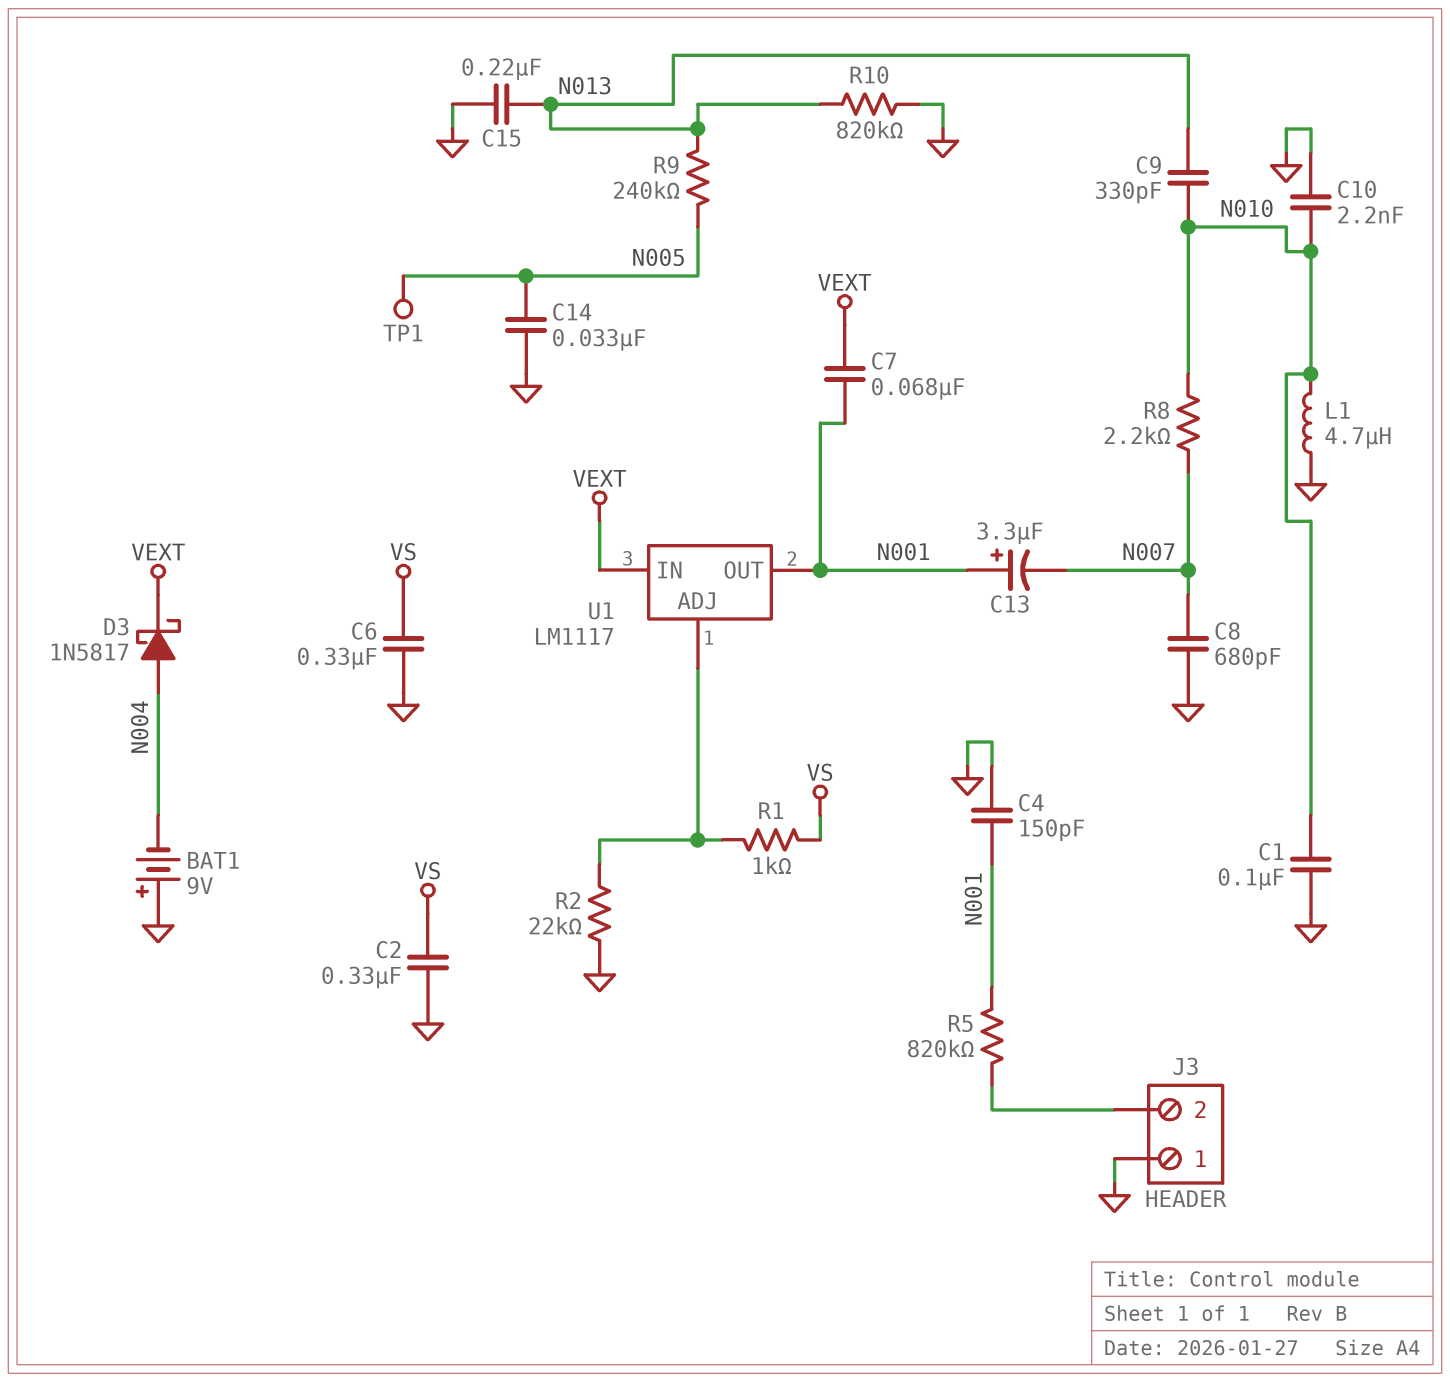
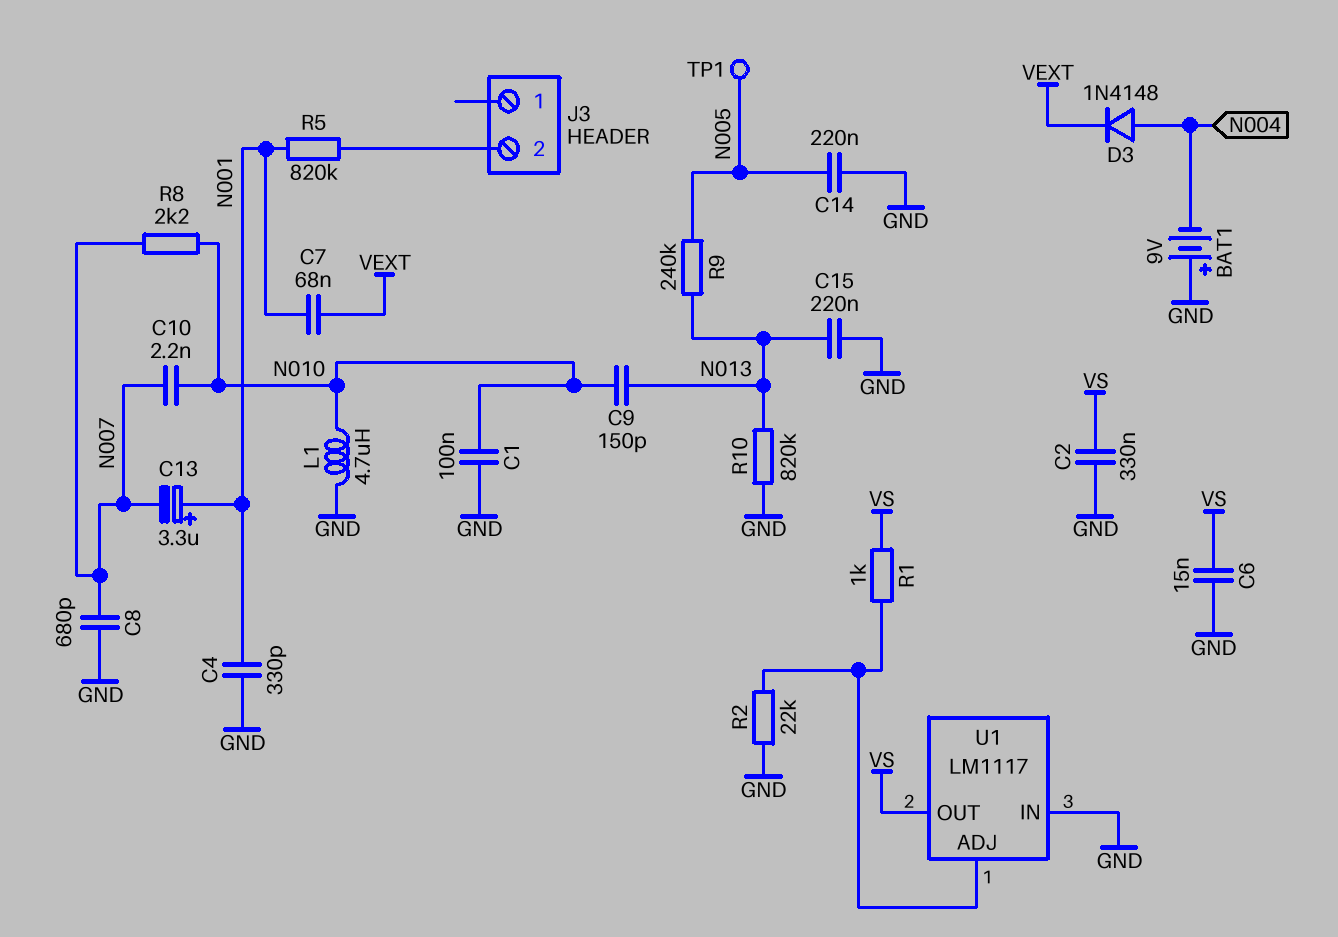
C4: 150pF (GND, N001) -> 330pF (GND, N001)
C6: 330nF (GND, VS) -> 15nF (GND, VS)
C9: 330pF (N010, N013) -> 150pF (N010, N013)
C10: 2.2nF (GND, N010) -> 2.2nF (N007, N010)
C14: 33nF (GND, N005) -> 220nF (GND, N005)
D3: schottky 1N5817 (A N004, K VEXT) -> diode 1N4148 (A N004, K VEXT)
J3 pin 1: GND -> none
U1 pin IN: VEXT -> GND
U1 pin OUT: N001 -> VS

